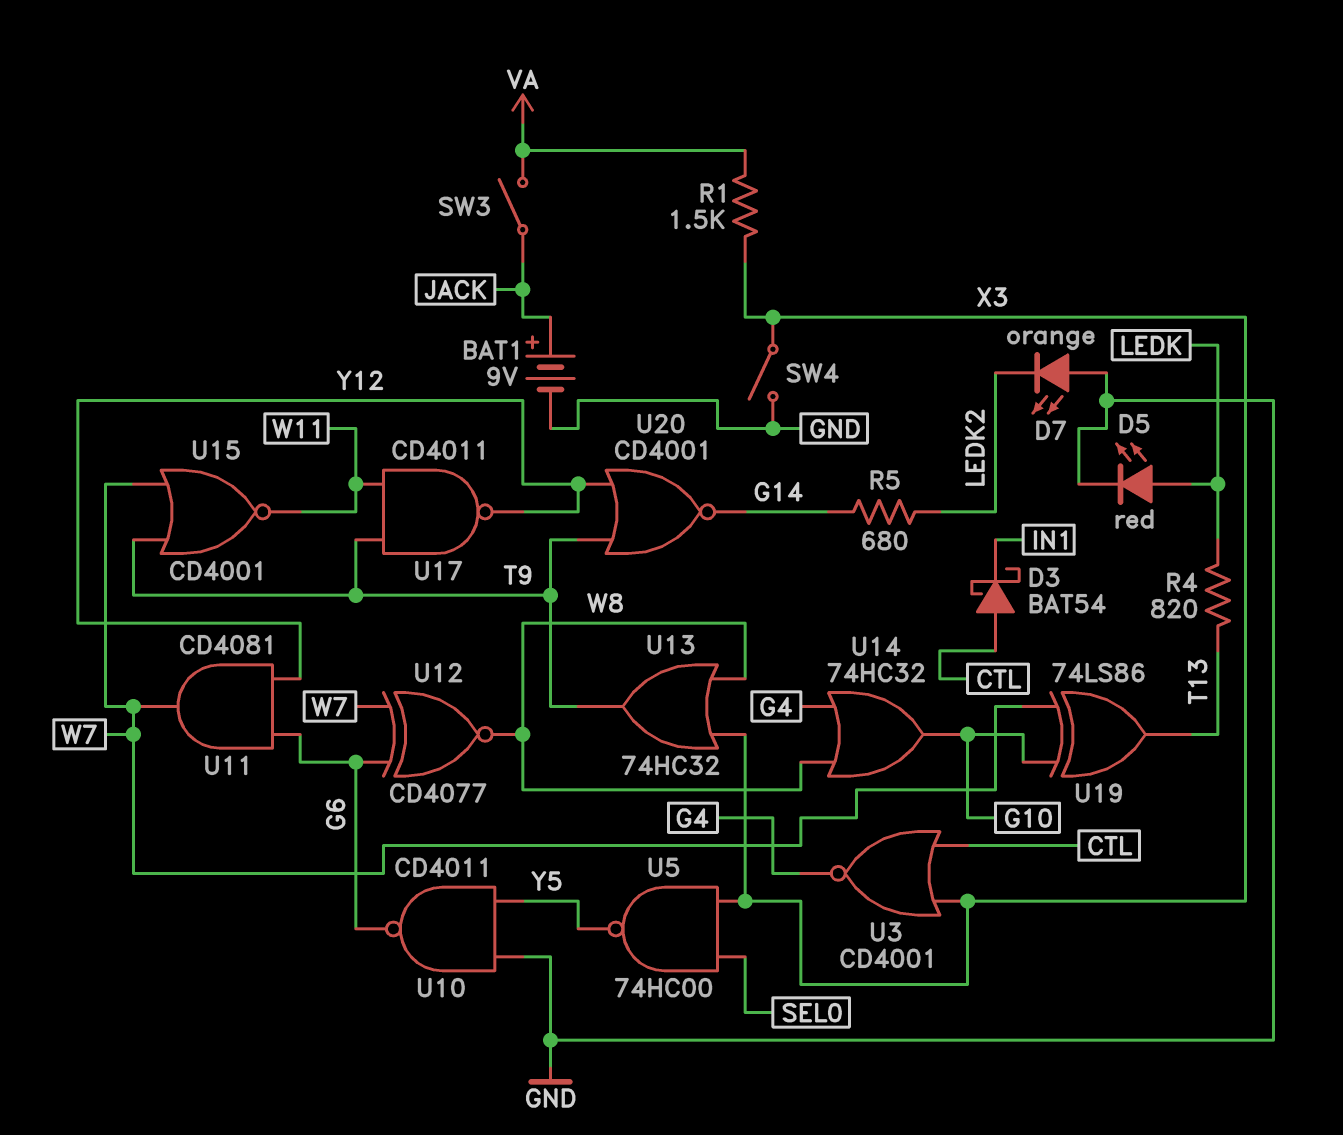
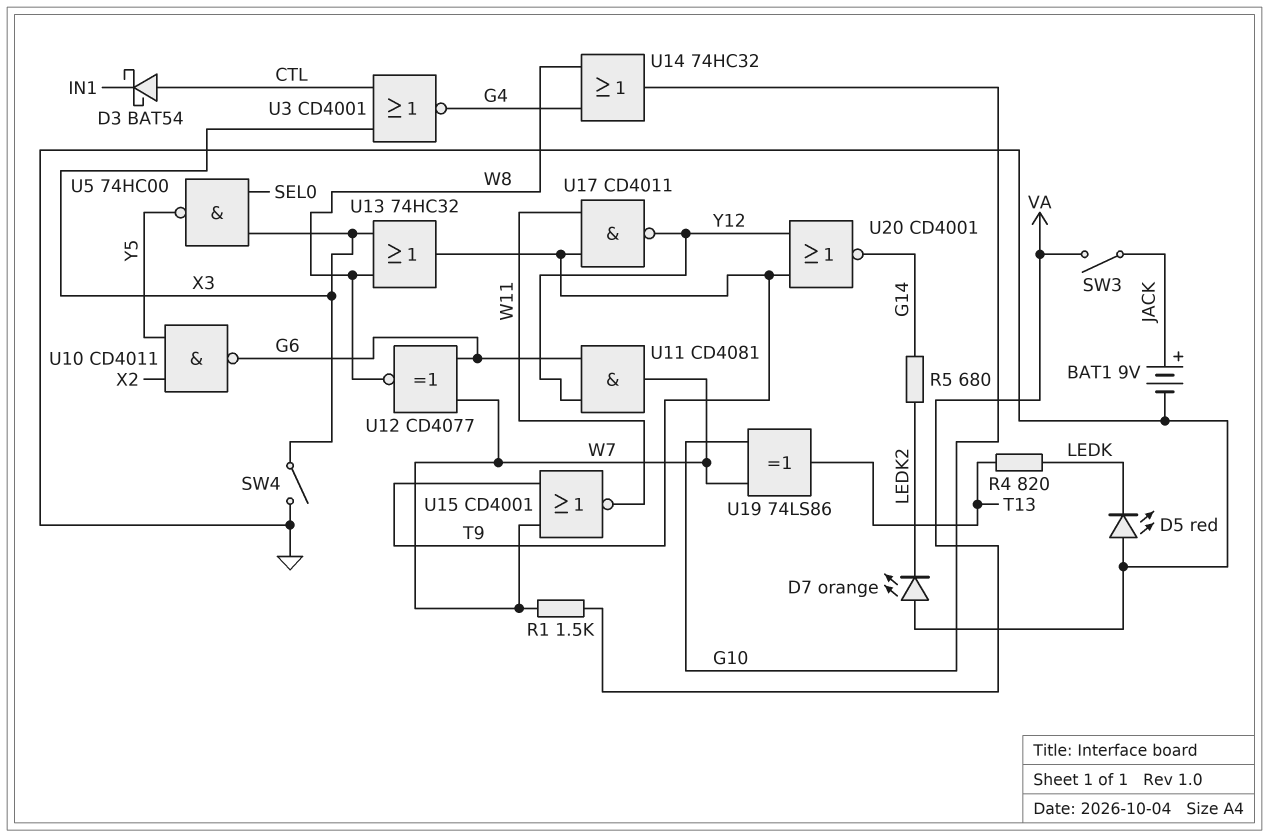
D5: LED red (A LEDK, K GND) -> LED red (A GND, K LEDK)
R1: 1.5k (VA, X3) -> 1.5k (VA, W7)
U10: NAND CD4011 (in GND, in Y5, out G6) -> NAND CD4011 (in X2, in Y5, out G6)

